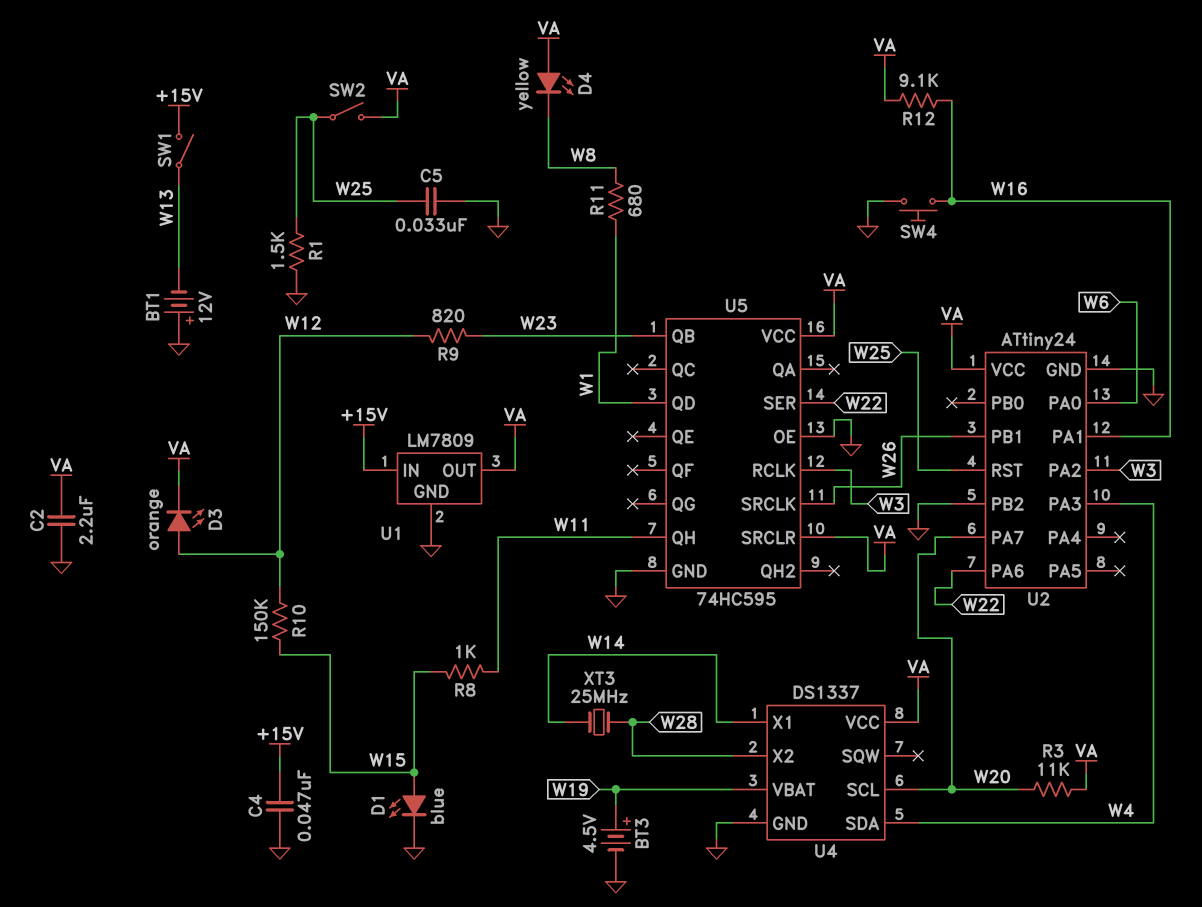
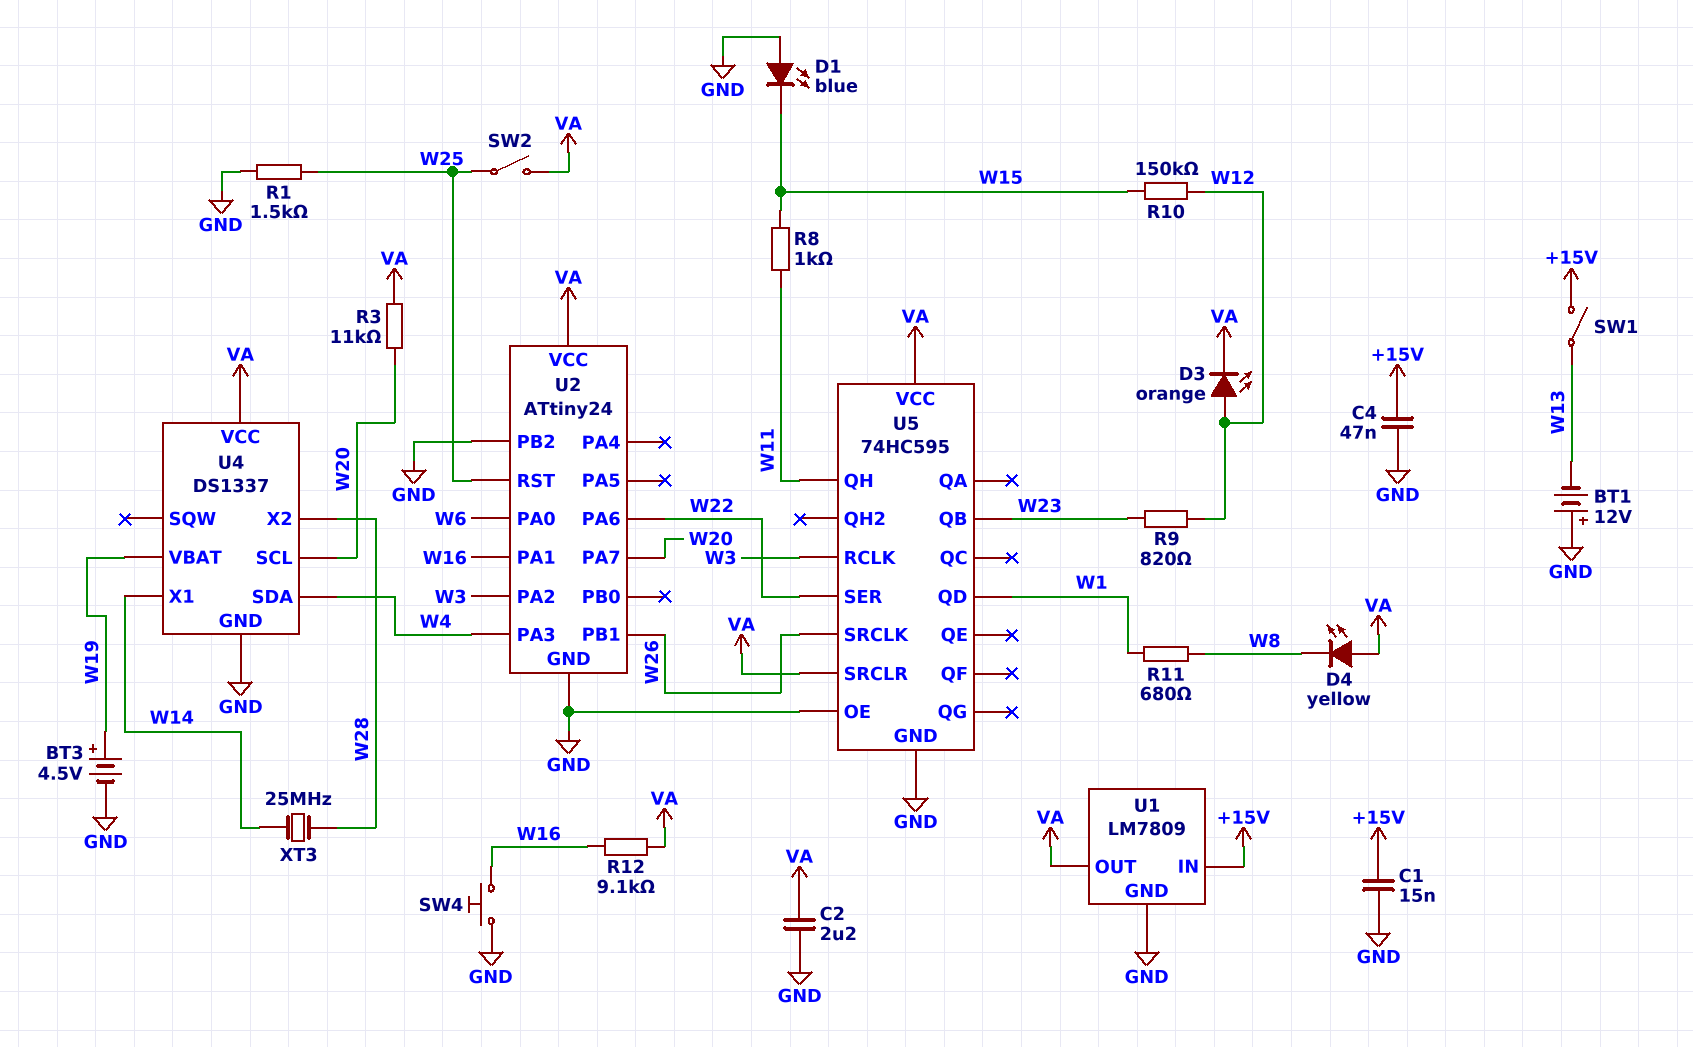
C1: none -> 15nF (+15V, GND)
C5: 33nF (GND, W25) -> none
D1: LED blue (A W15, K GND) -> LED blue (A GND, K W15)

